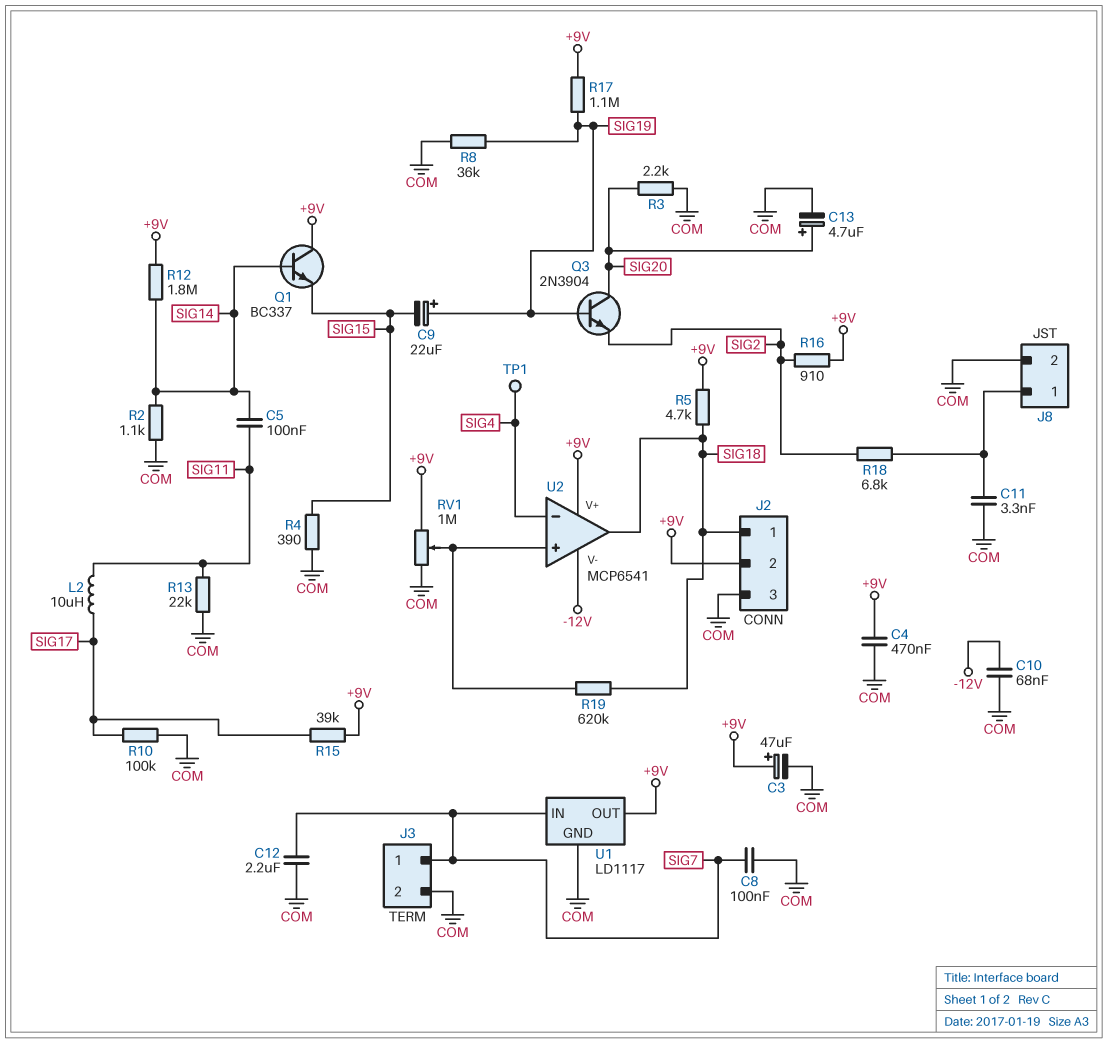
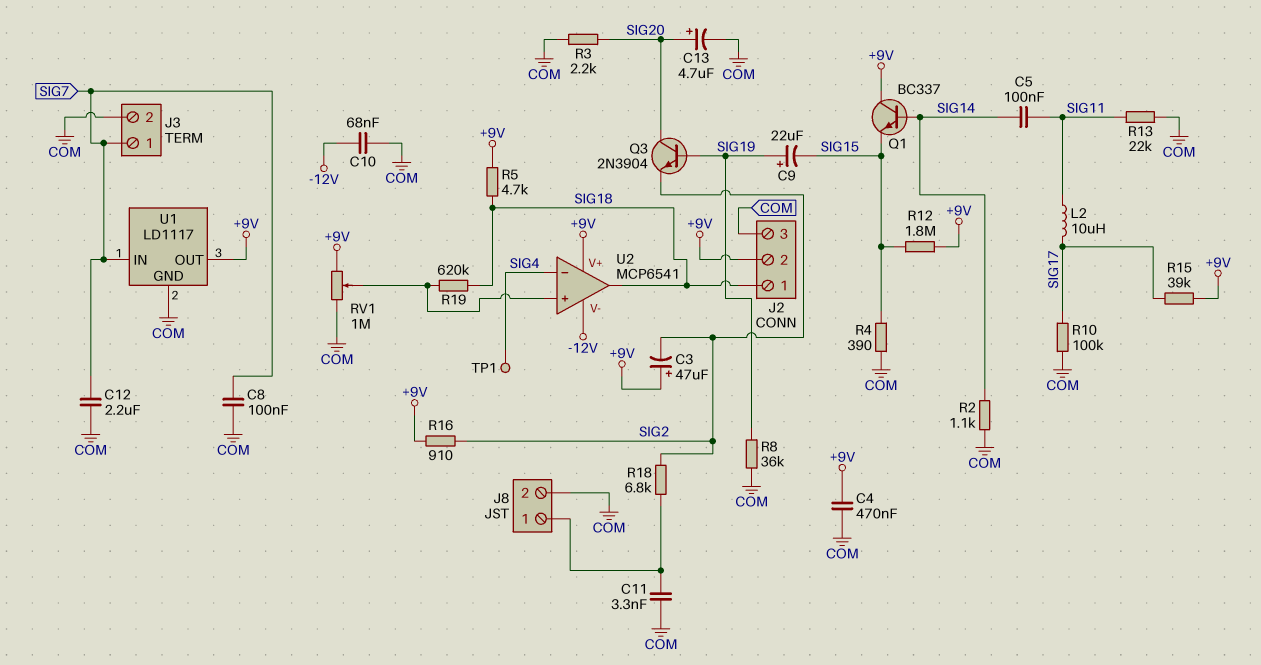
C3: 47uF (plus +9V, minus COM) -> 47uF (plus +9V, minus SIG2)
R12: 1.8M (+9V, SIG14) -> 1.8M (+9V, SIG15)
R17: 1.1M (+9V, SIG19) -> none

